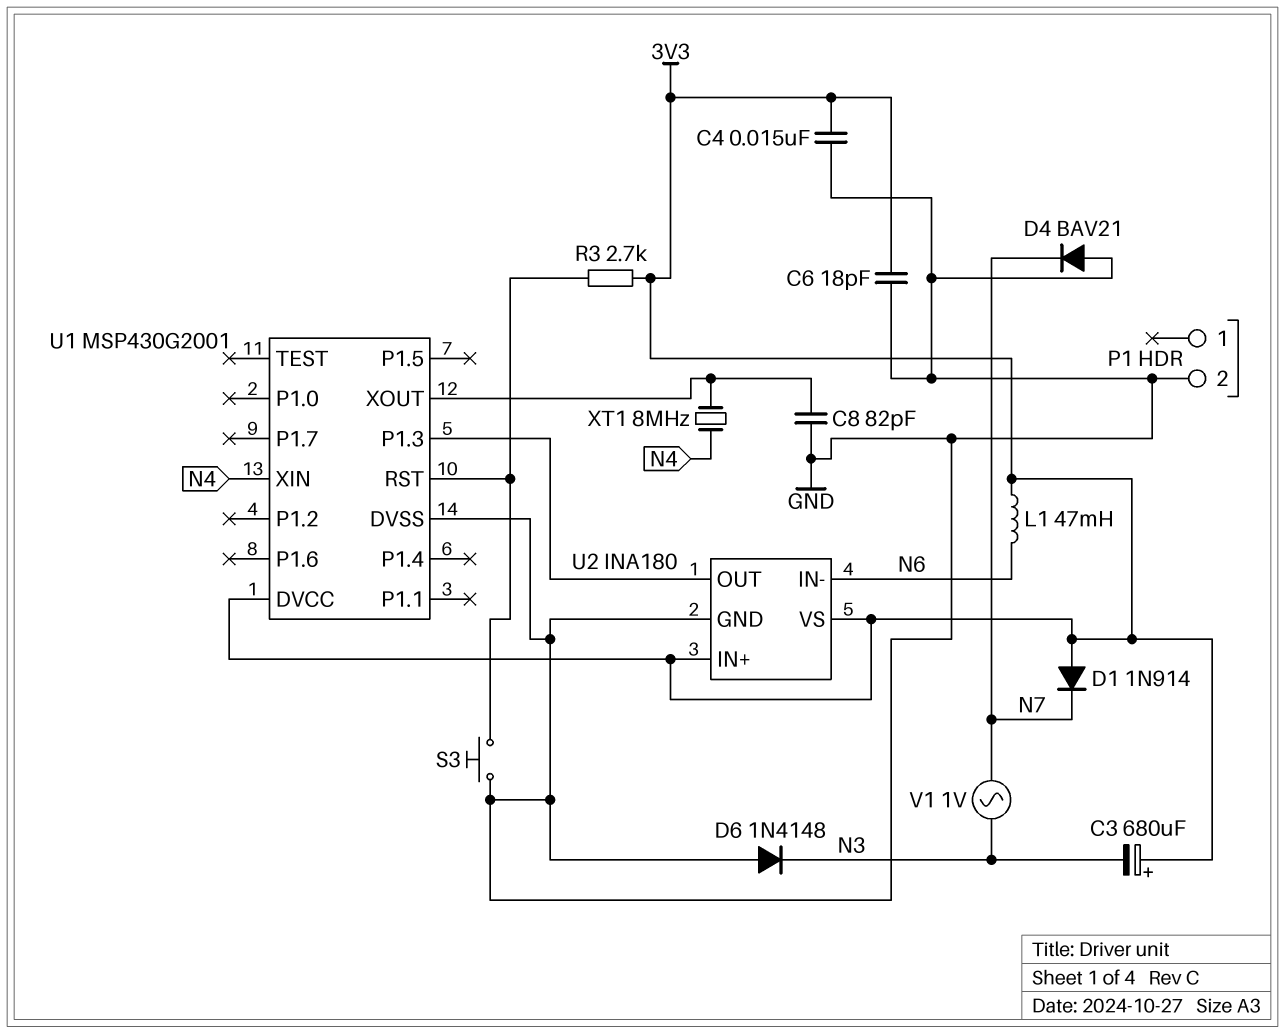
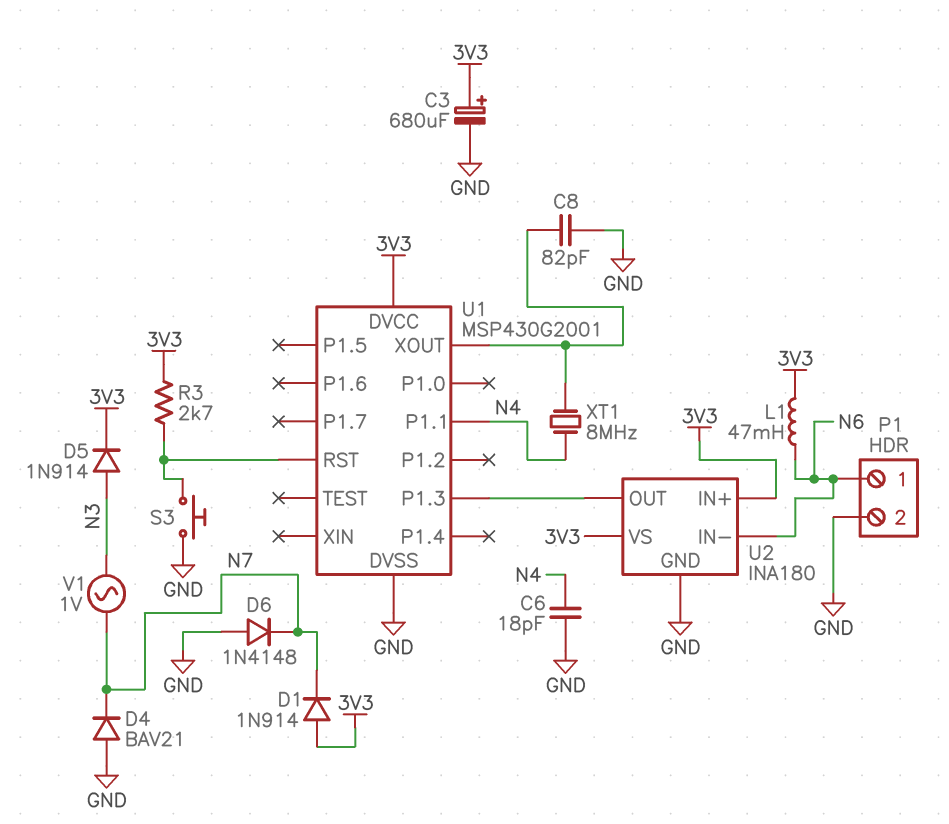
C3: 680uF (plus 3V3, minus N3) -> 680uF (plus 3V3, minus GND)
C4: 15nF (3V3, GND) -> none
C6: 18pF (3V3, GND) -> 18pF (GND, N4)
D5: none -> diode 1N914 (A N3, K 3V3)
D6: diode 1N4148 (A GND, K N3) -> diode 1N4148 (A GND, K N7)
P1 pin 1: none -> N6
U1 pin P1.1: none -> N4
U1 pin XIN: N4 -> none

